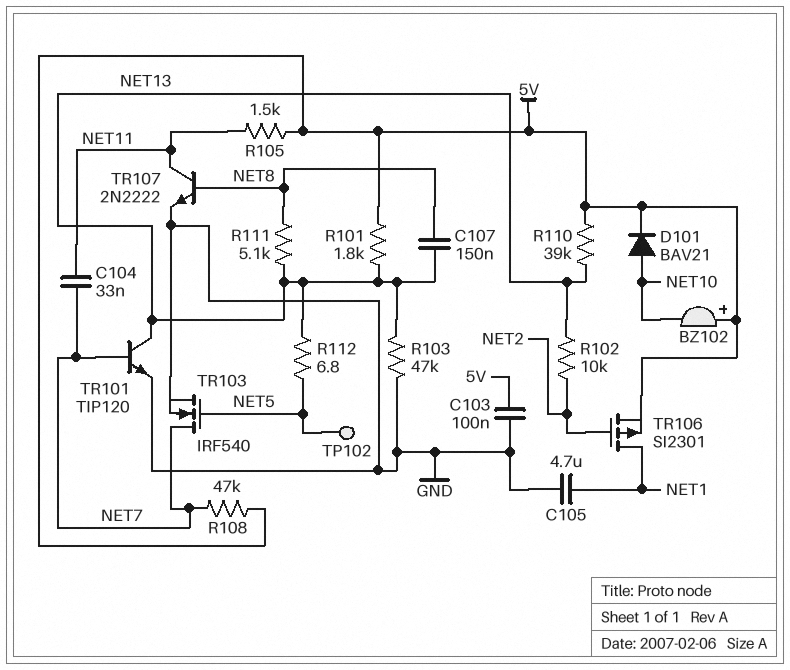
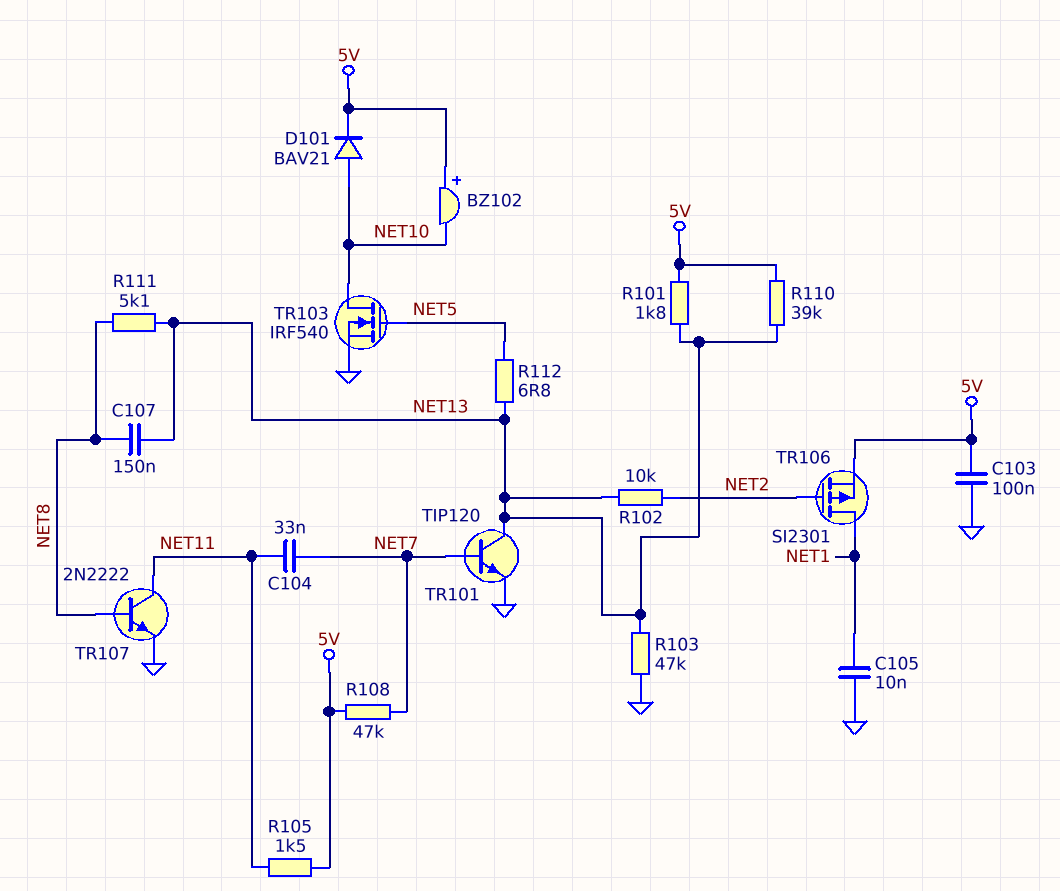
C105: 4.7uF (GND, NET1) -> 10nF (GND, NET1)
TP102: test point (NET5) -> none
TR103: NMOS IRF540 (G NET5, D NET7, S GND) -> NMOS IRF540 (G NET5, D NET10, S GND)

